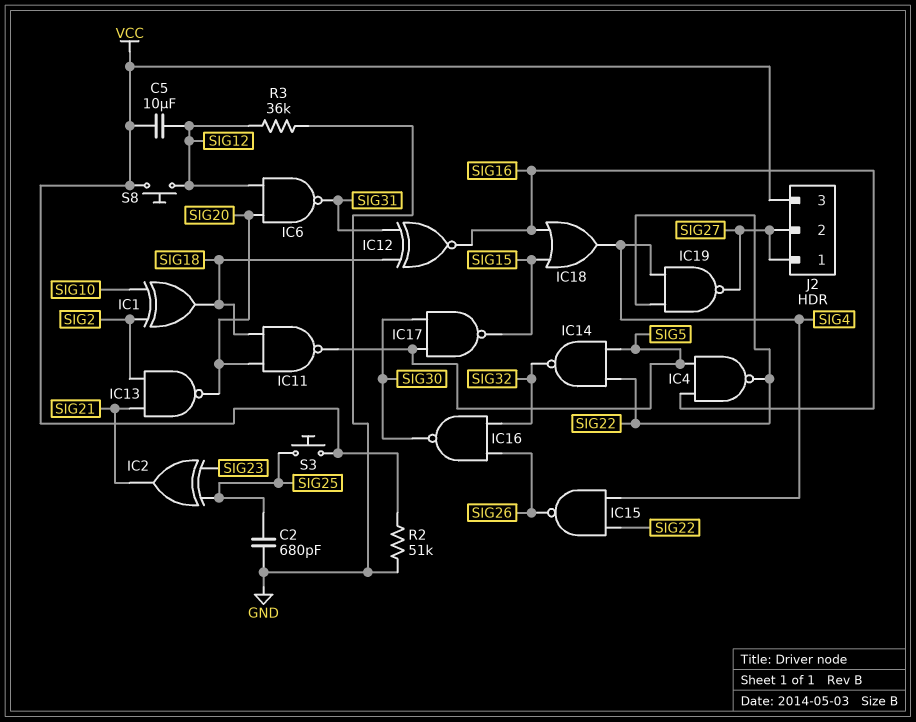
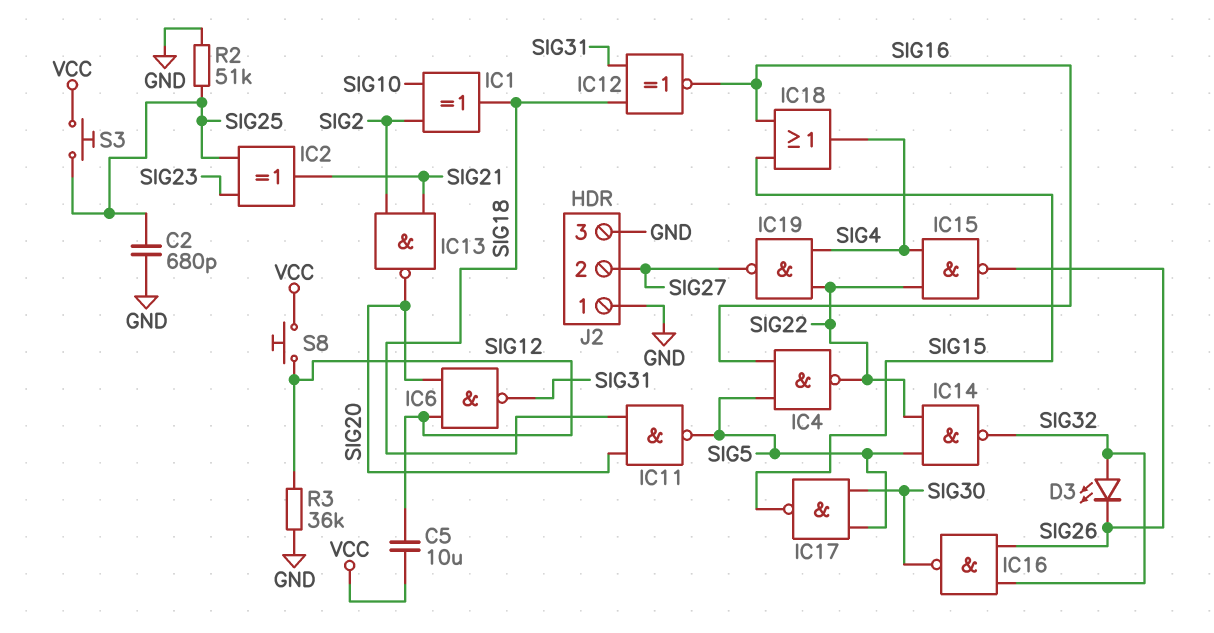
D3: none -> LED (A SIG32, K SIG26)
J2 pin 1: SIG27 -> GND
J2 pin 3: VCC -> GND
R2: 51k (GND, VCC) -> 51k (GND, SIG25)

